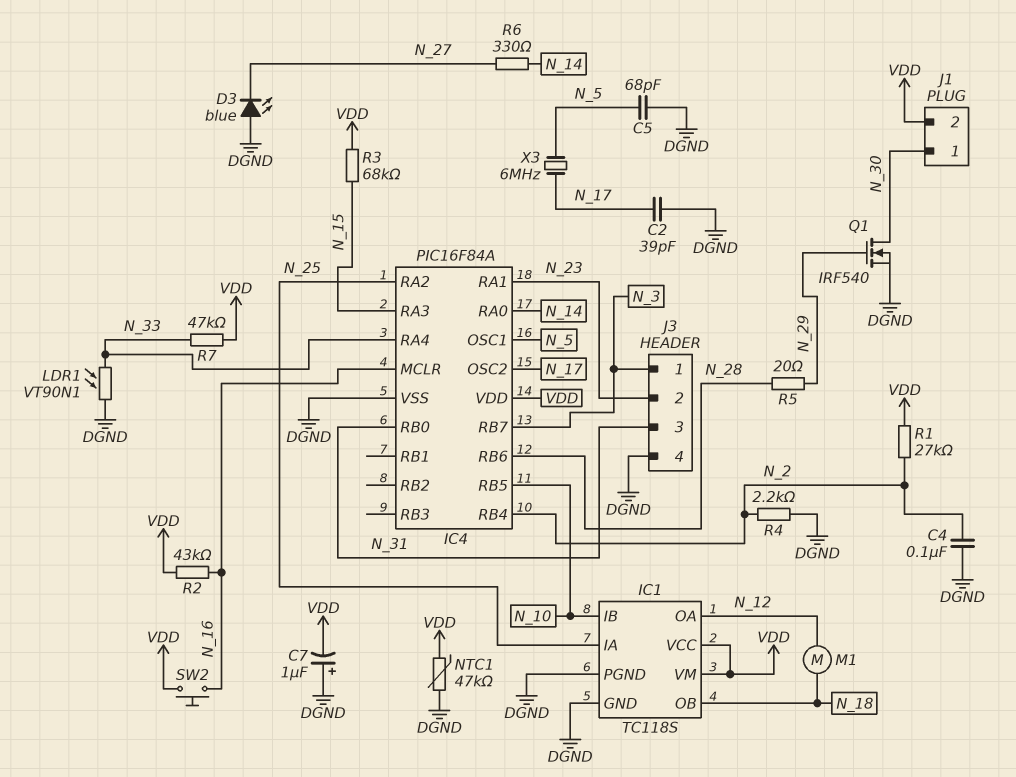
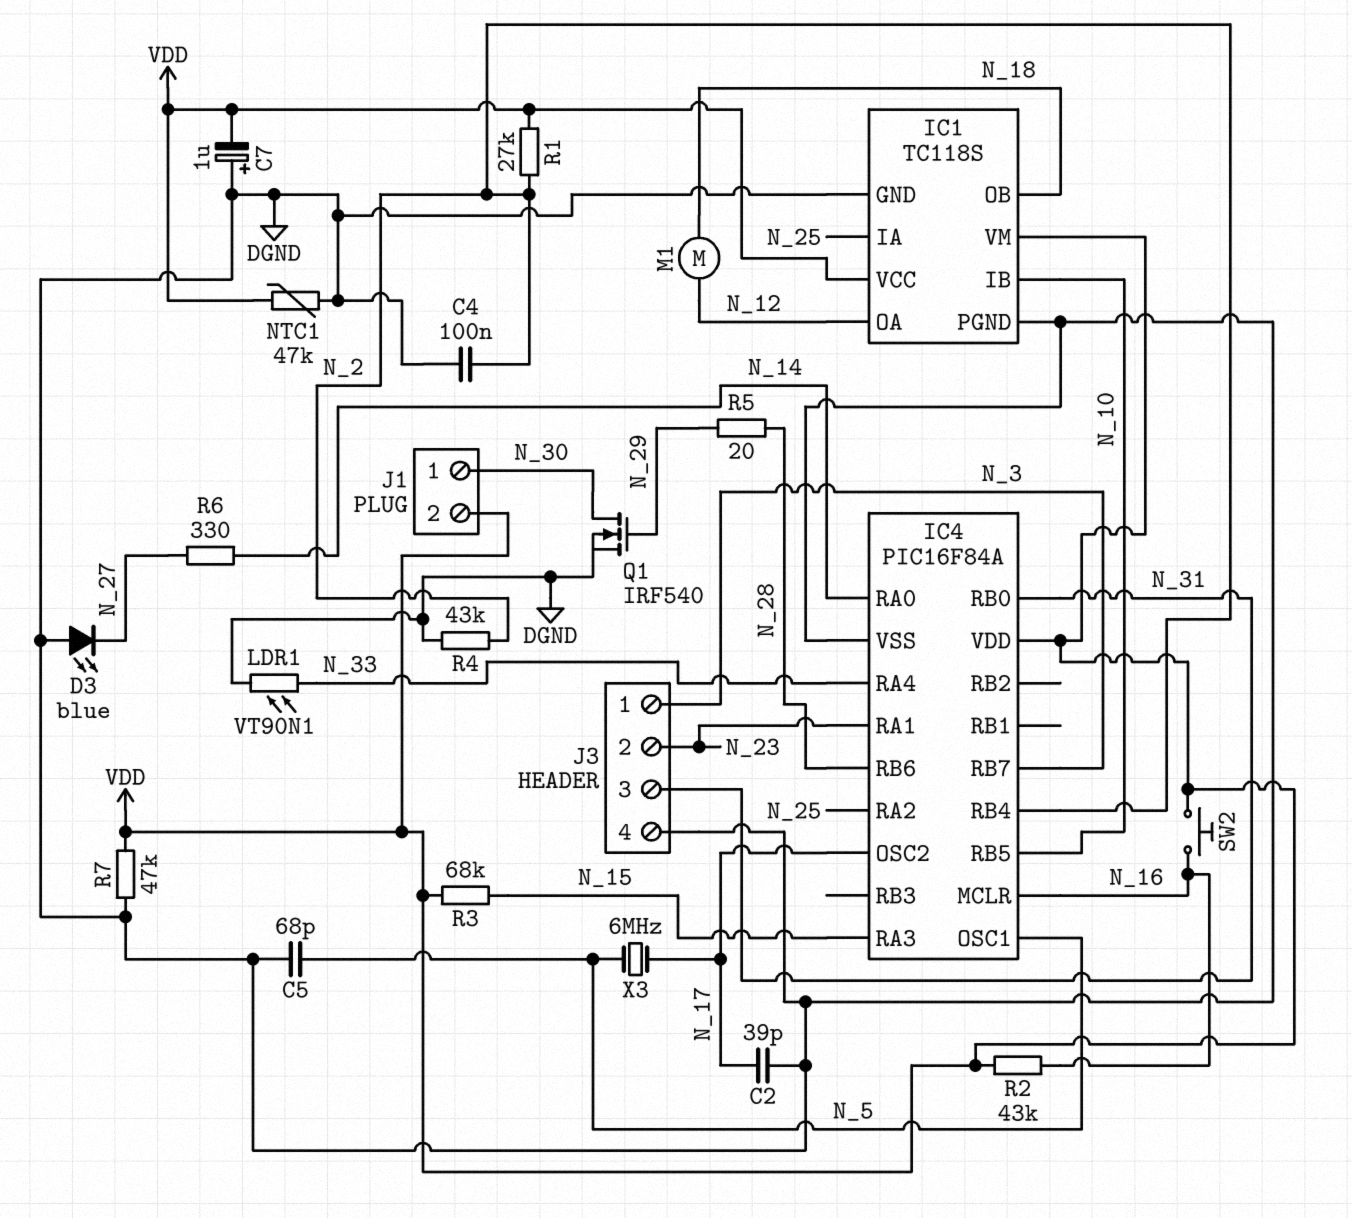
R4: 2.2k (DGND, N_2) -> 43k (DGND, N_2)
R7: 47k (N_33, VDD) -> 47k (DGND, VDD)

